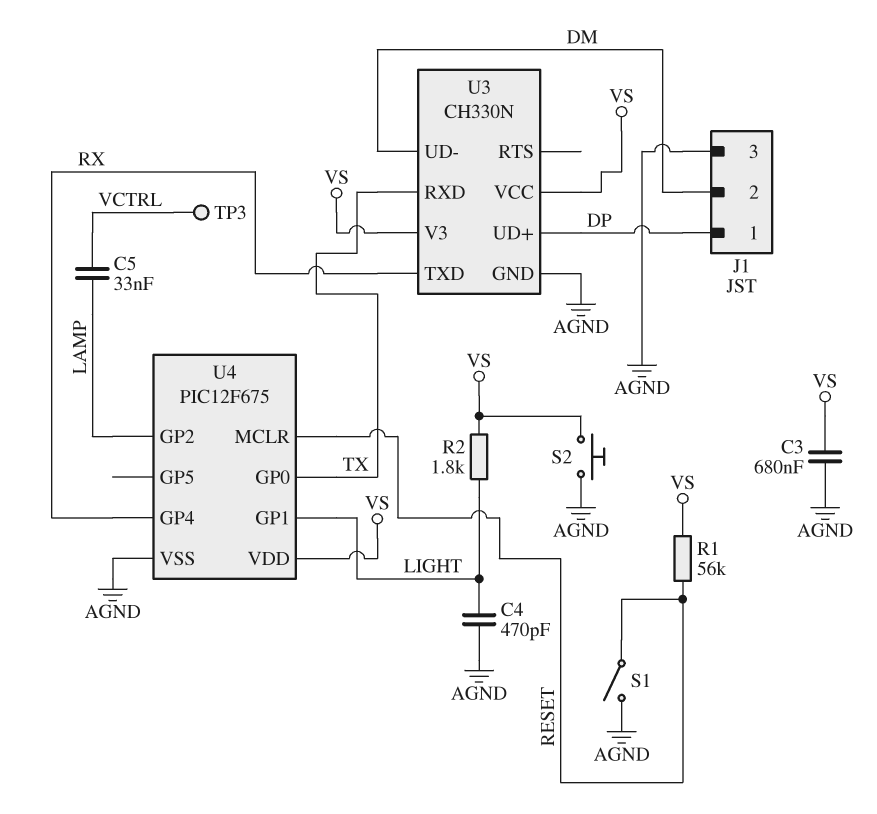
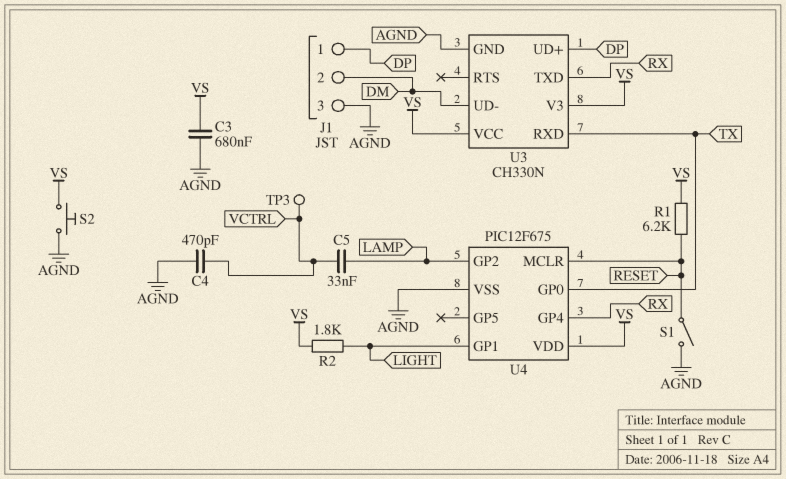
C4: 470pF (AGND, LIGHT) -> 470pF (AGND, VCTRL)
R1: 56k (RESET, VS) -> 6.2k (RESET, VS)

